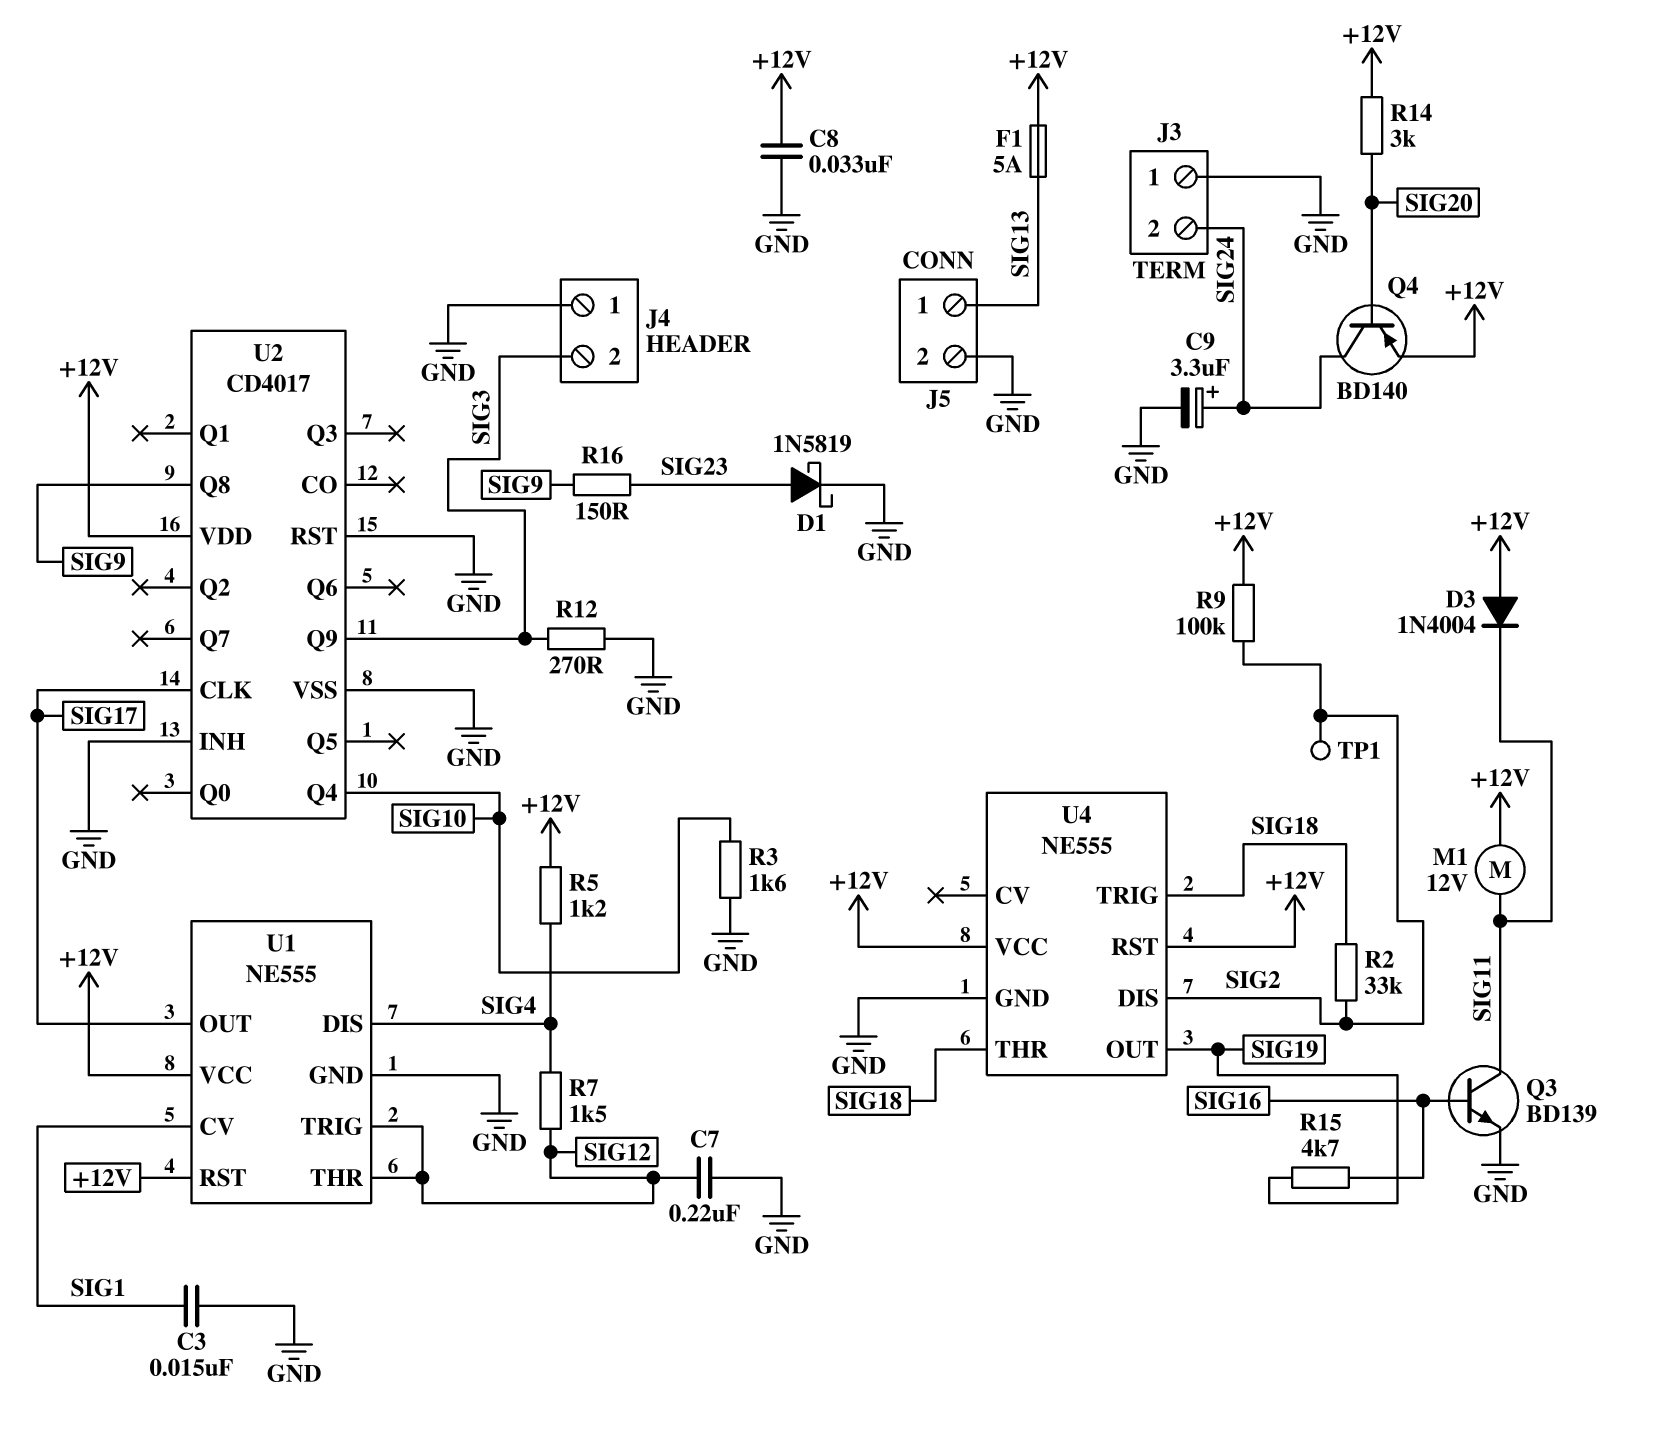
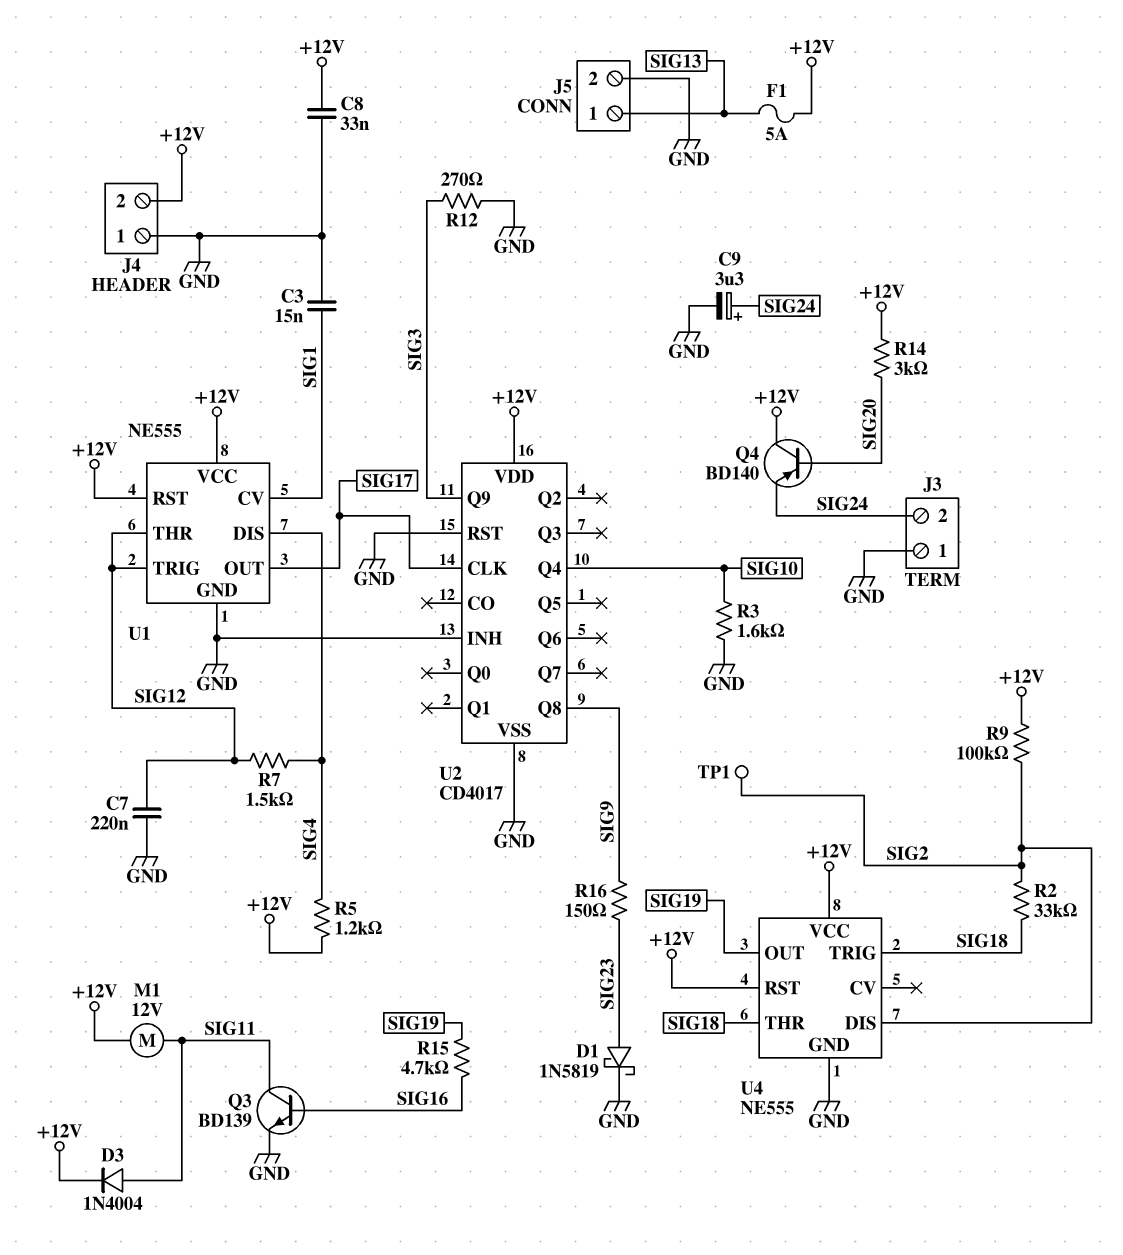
D3: diode 1N4004 (A +12V, K SIG11) -> diode 1N4004 (A SIG11, K +12V)
J4 pin 2: SIG3 -> +12V
Q4: PNP BD140 (B SIG20, C SIG24, E +12V) -> PNP BD140 (B SIG20, C +12V, E SIG24)

